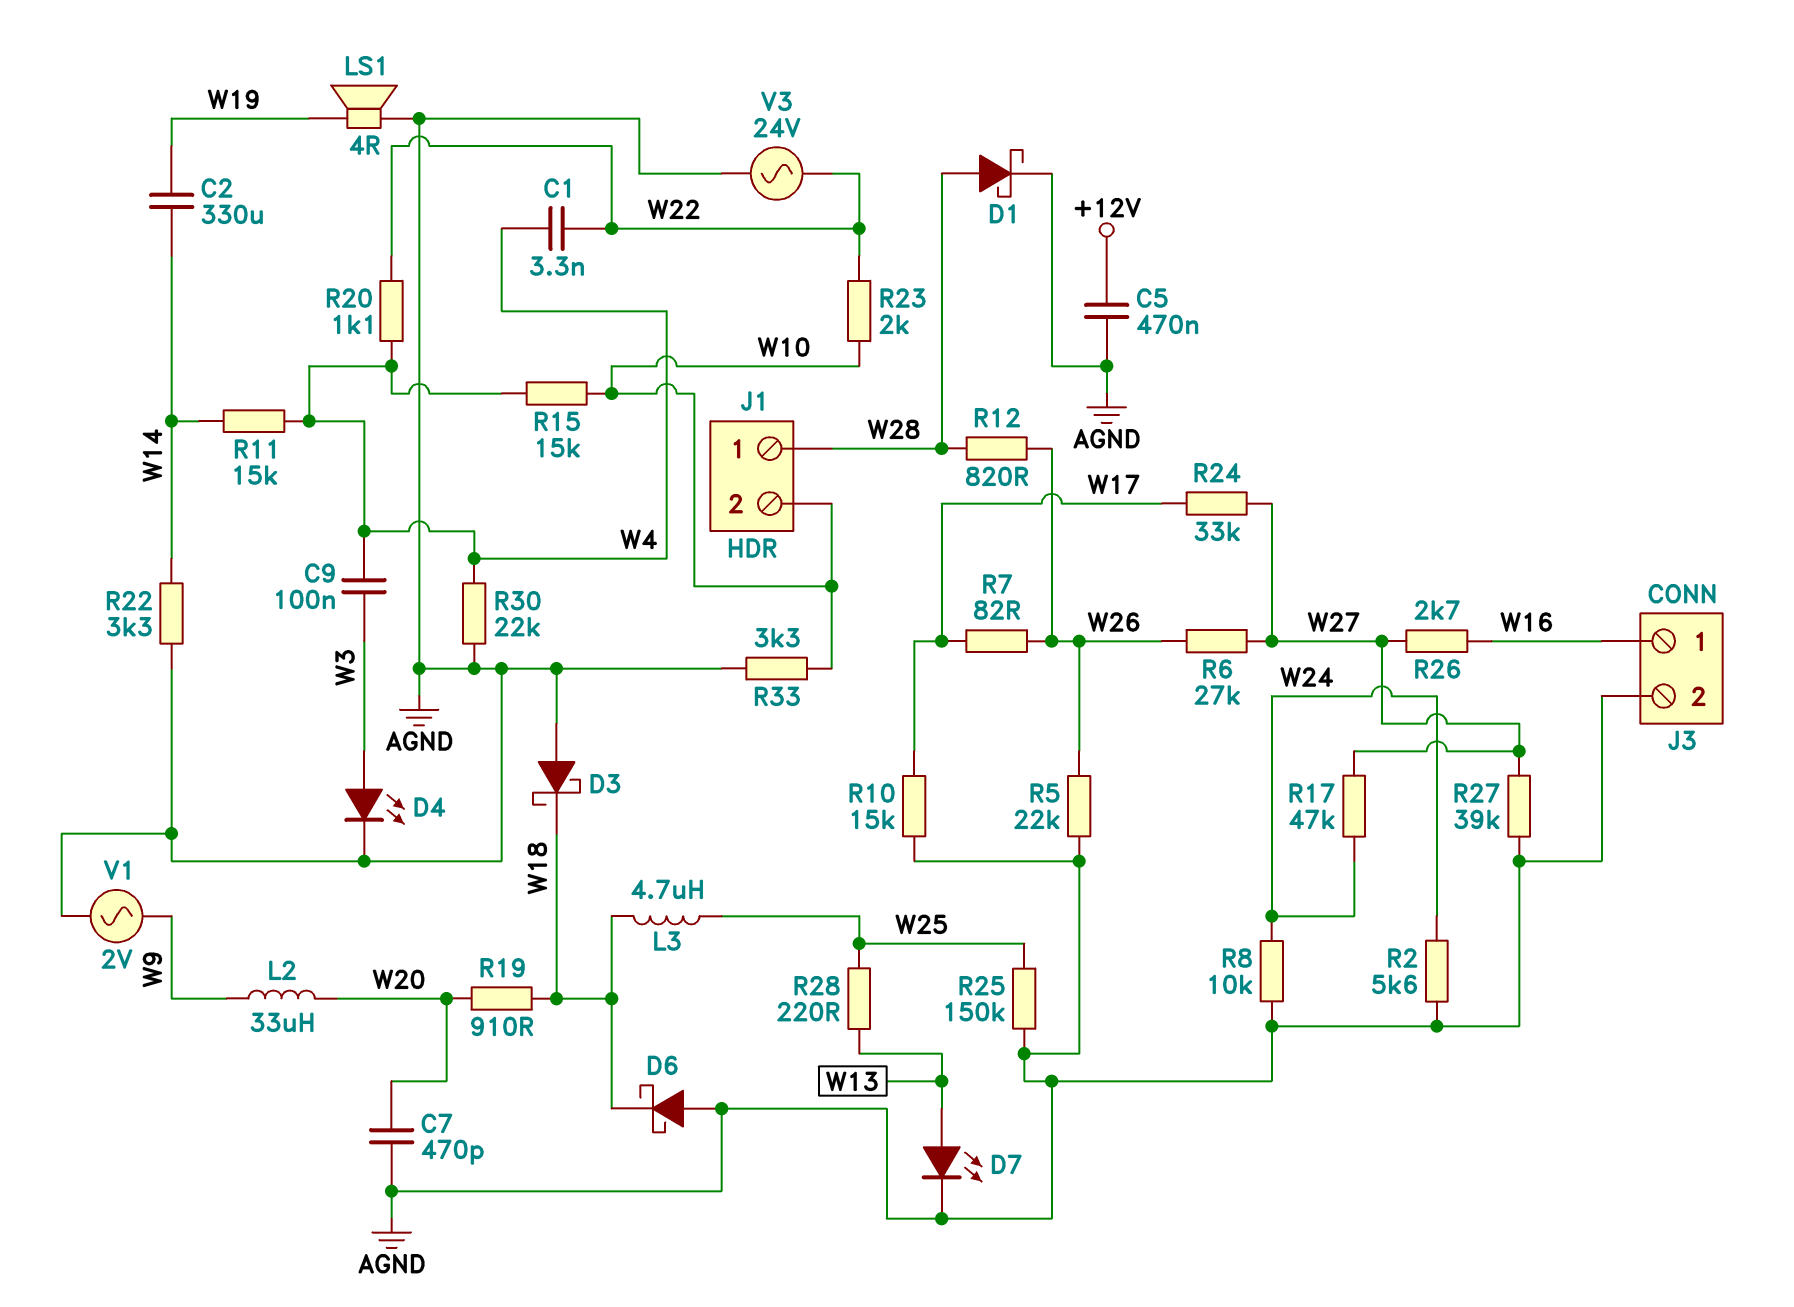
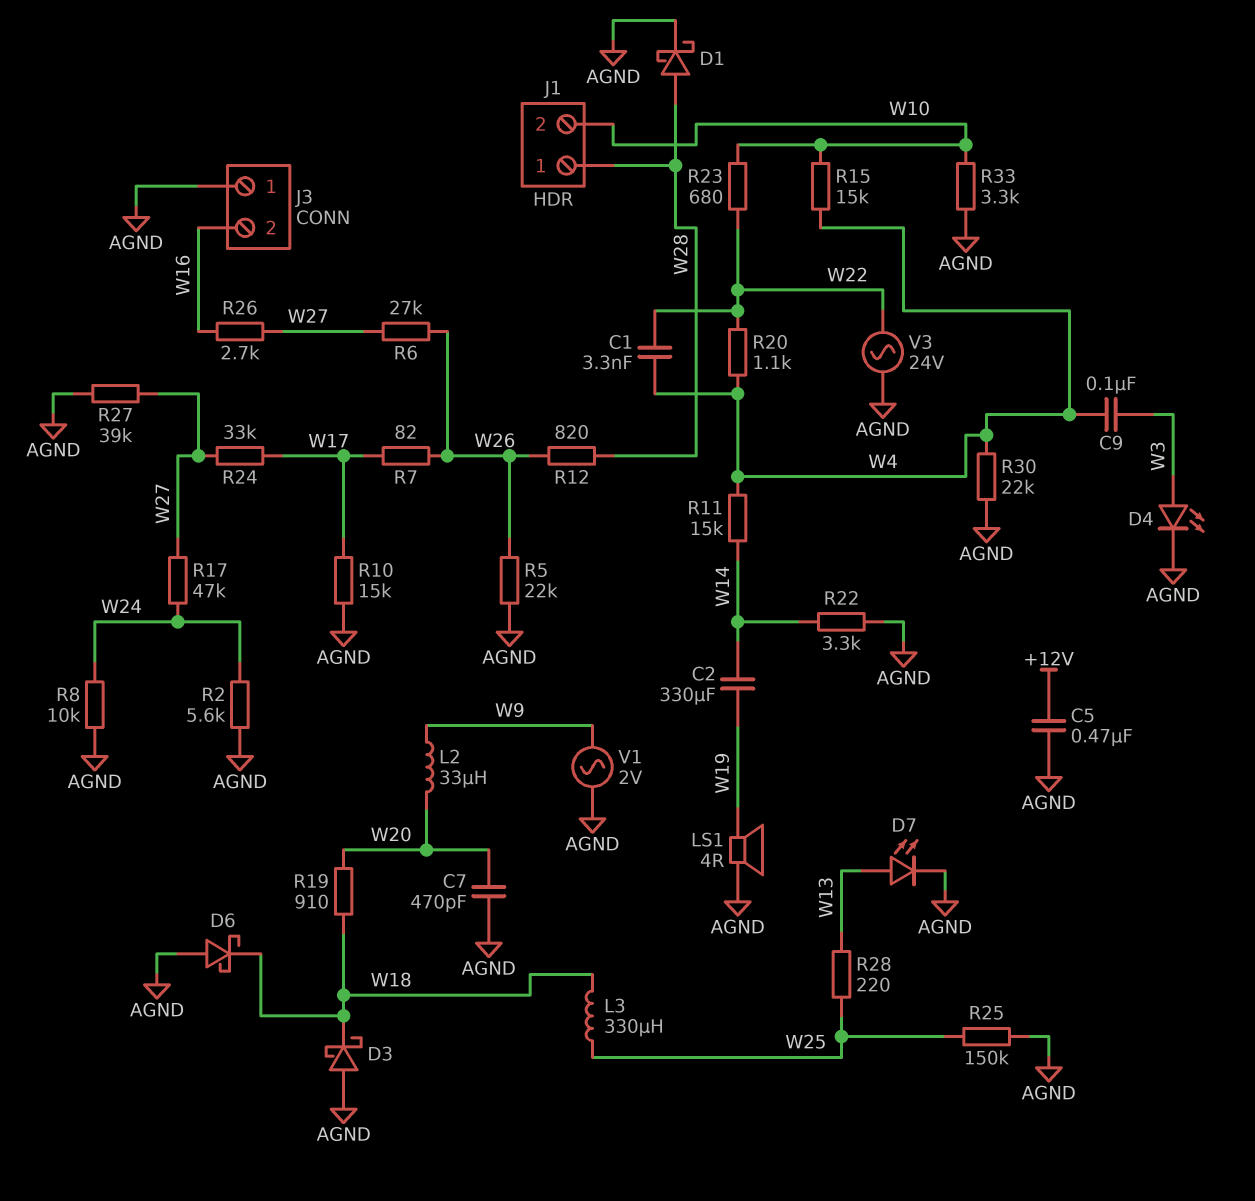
J3 pin 1: W16 -> AGND
J3 pin 2: AGND -> W16
L3: 4.7uH (W18, W25) -> 330uH (W18, W25)
R23: 2k (W10, W22) -> 680 (W10, W22)

